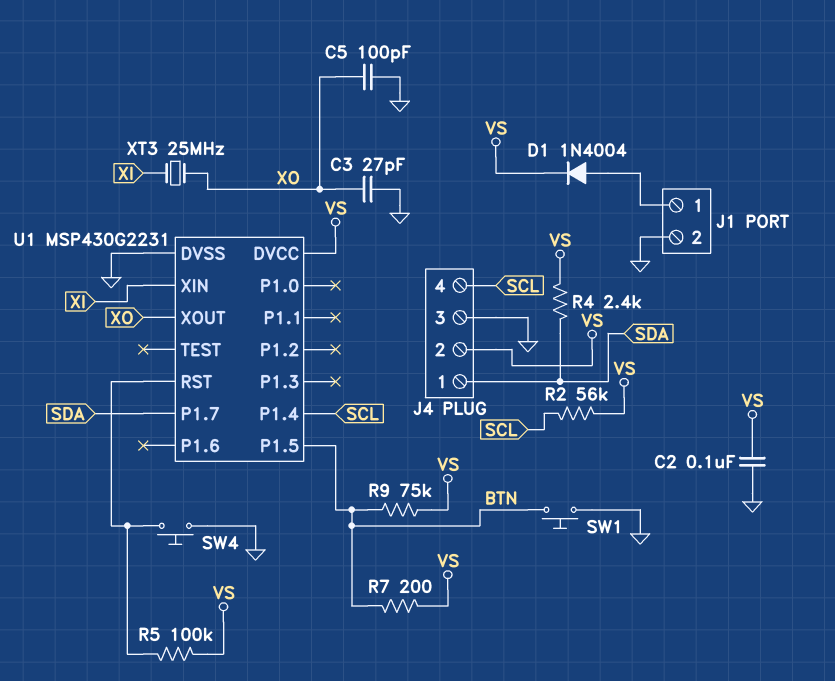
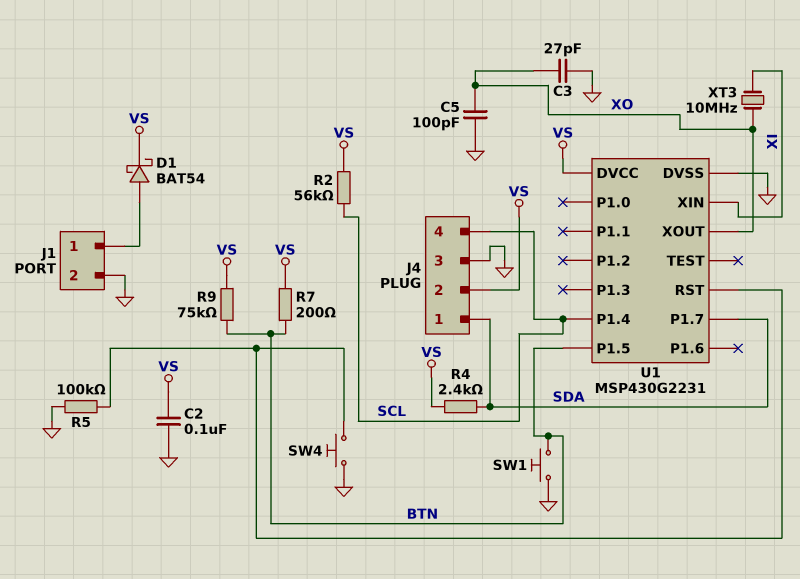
D1: diode 1N4004 (A J1/1, K VS) -> schottky BAT54 (A J1/1, K VS)
R5: 100k (U1/RST, VS) -> 100k (GND, U1/RST)
XT3: 25MHz (XI, XO) -> 10MHz (XI, XO)

